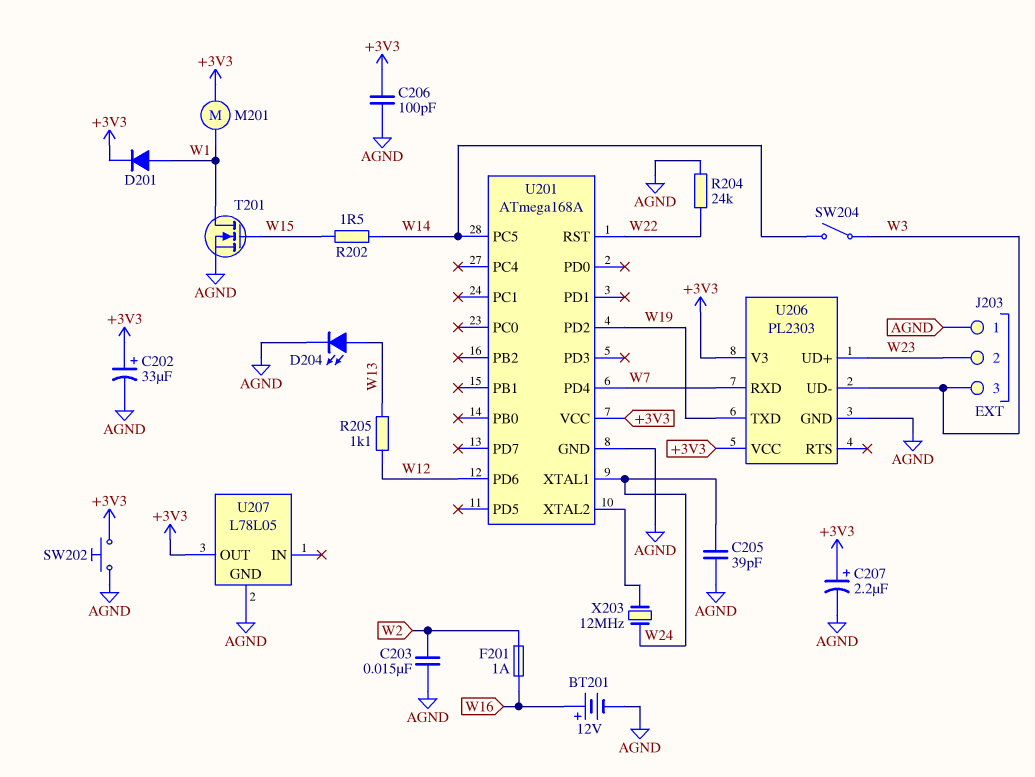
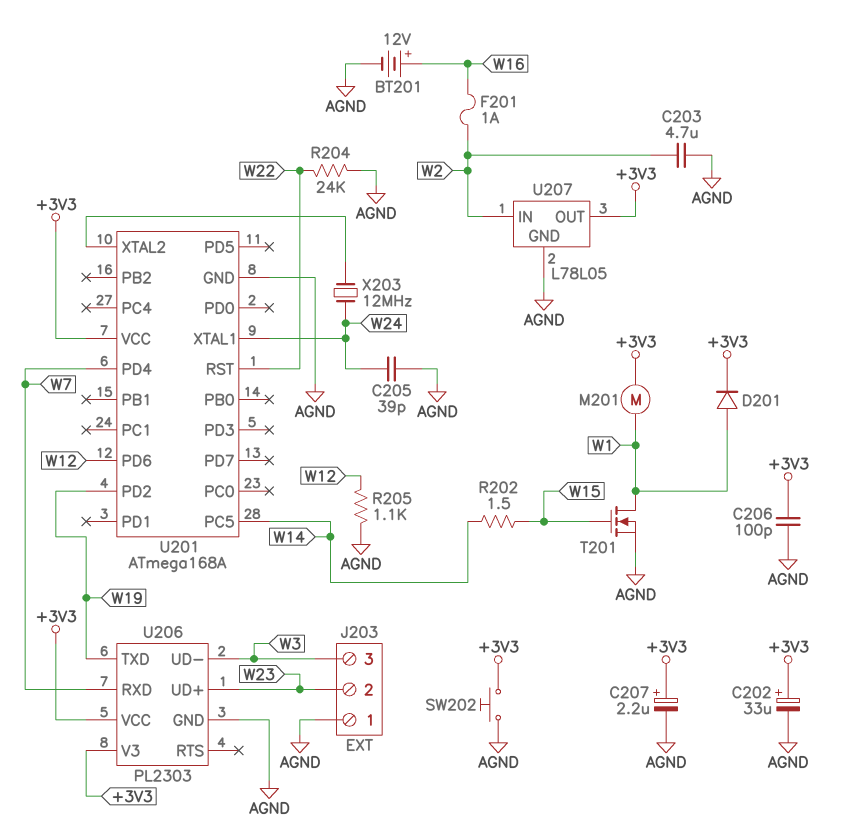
C203: 15nF (AGND, W2) -> 4.7uF (AGND, W2)
D204: LED (A W13, K AGND) -> none
R205: 1.1k (W12, W13) -> 1.1k (AGND, W12)
SW204: switch (W3, W14) -> none
U207 pin IN: none -> W2

